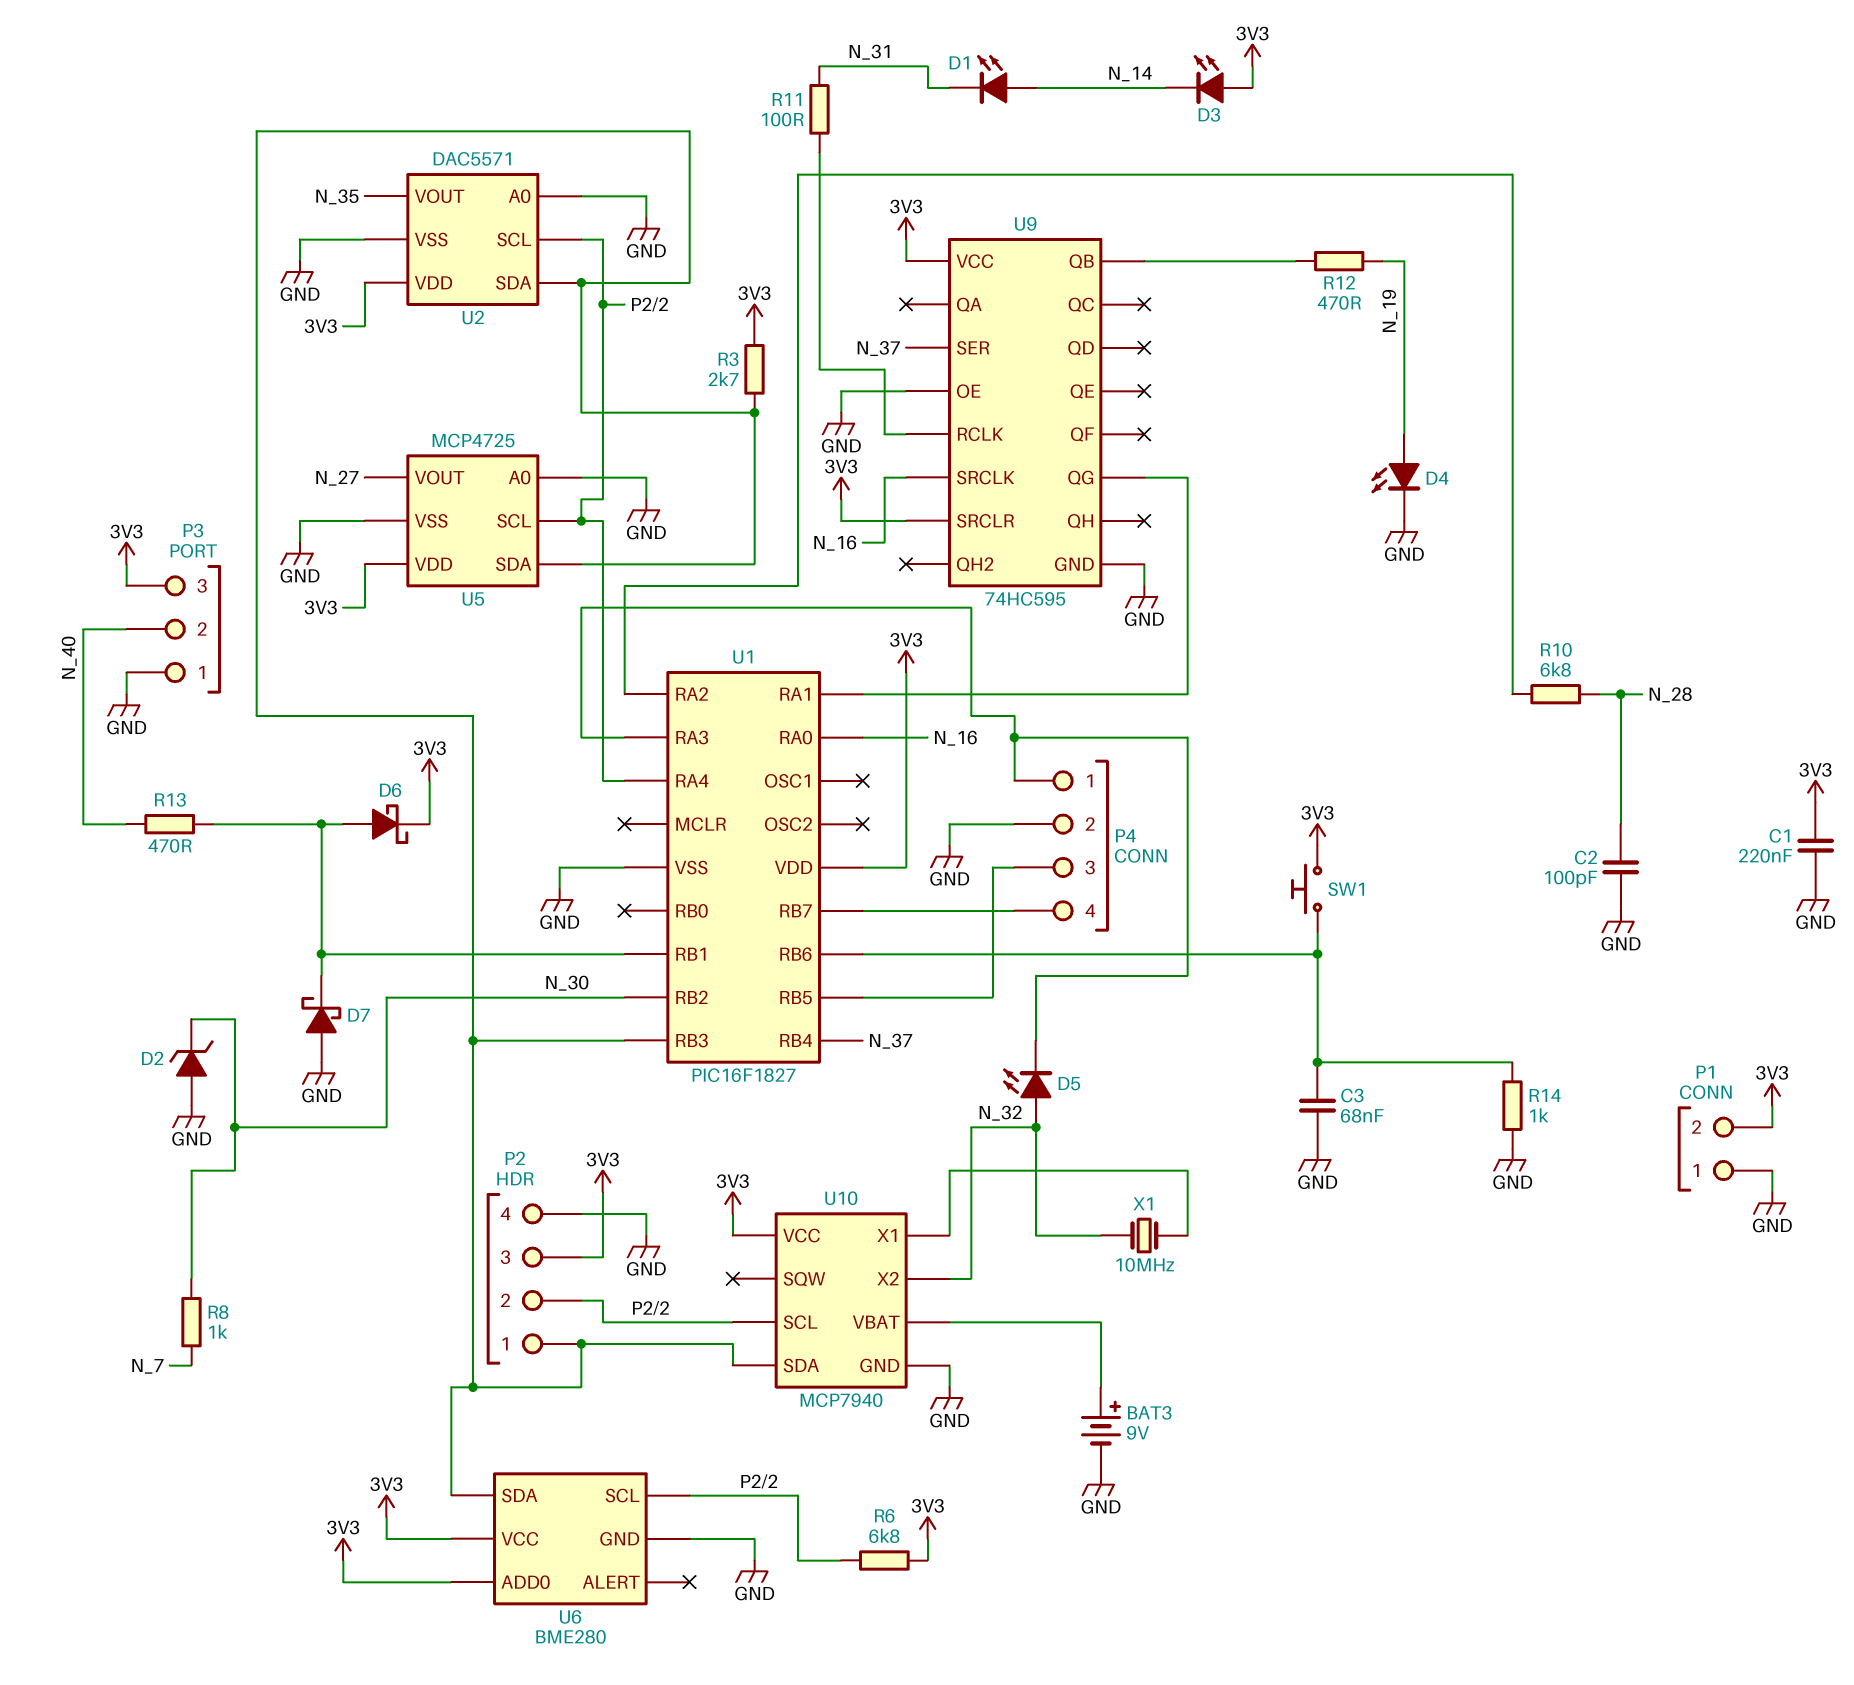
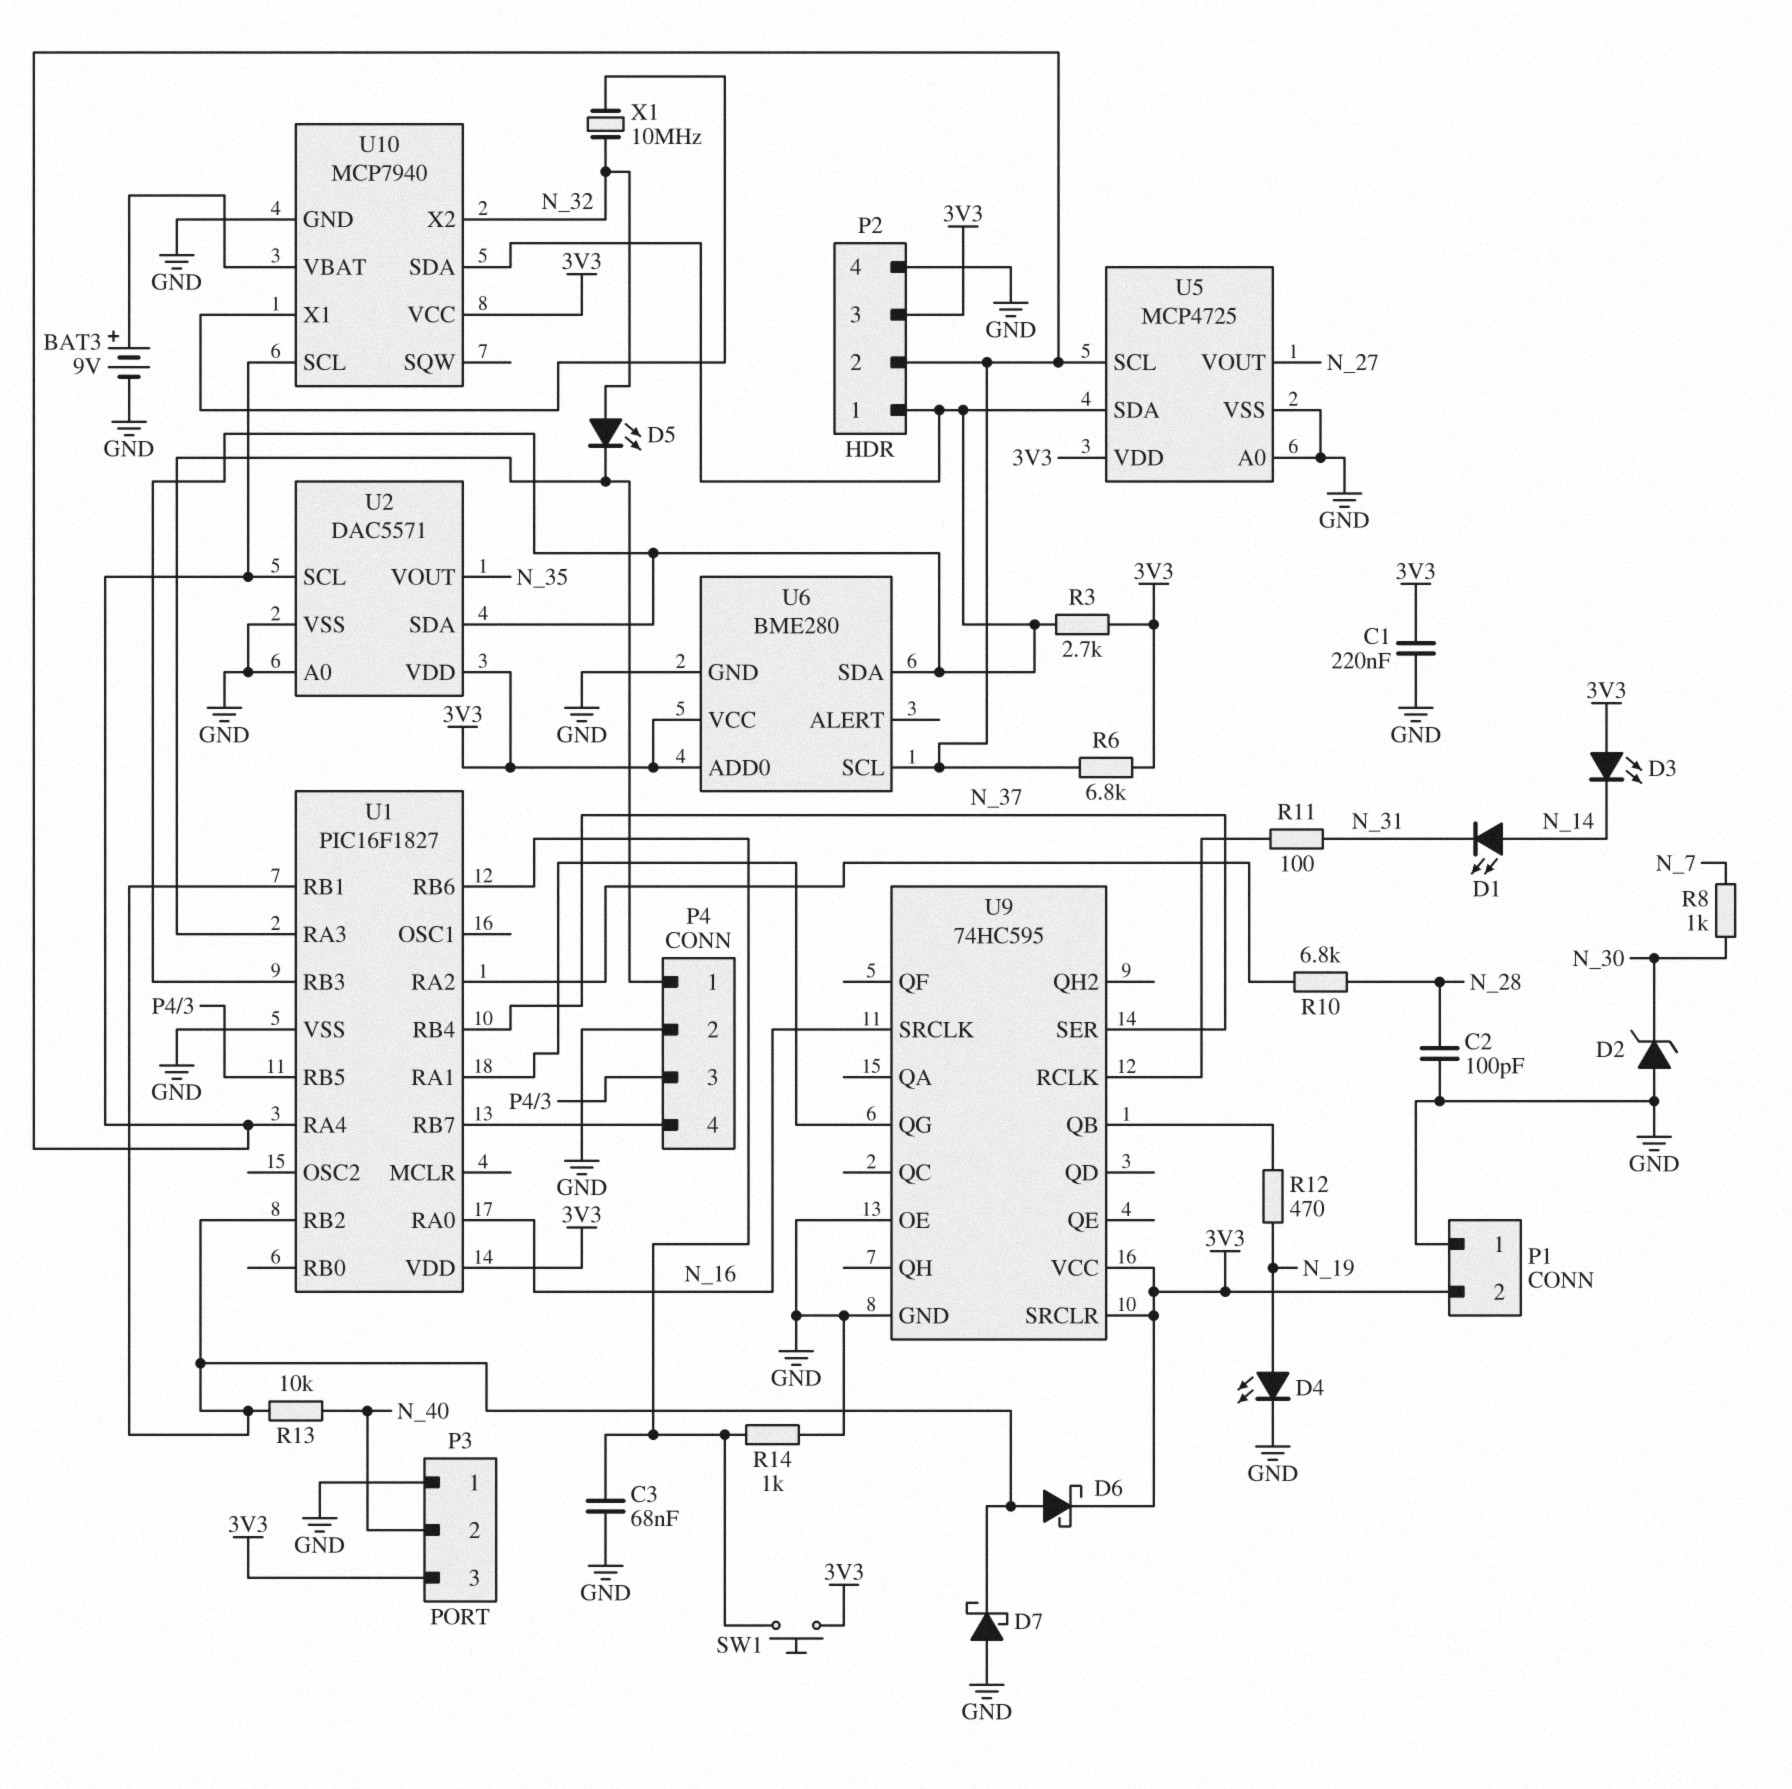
R13: 470 (N_40, U1/RB1) -> 10k (N_40, U1/RB1)
U1 pin RB2: N_30 -> U1/RB1

